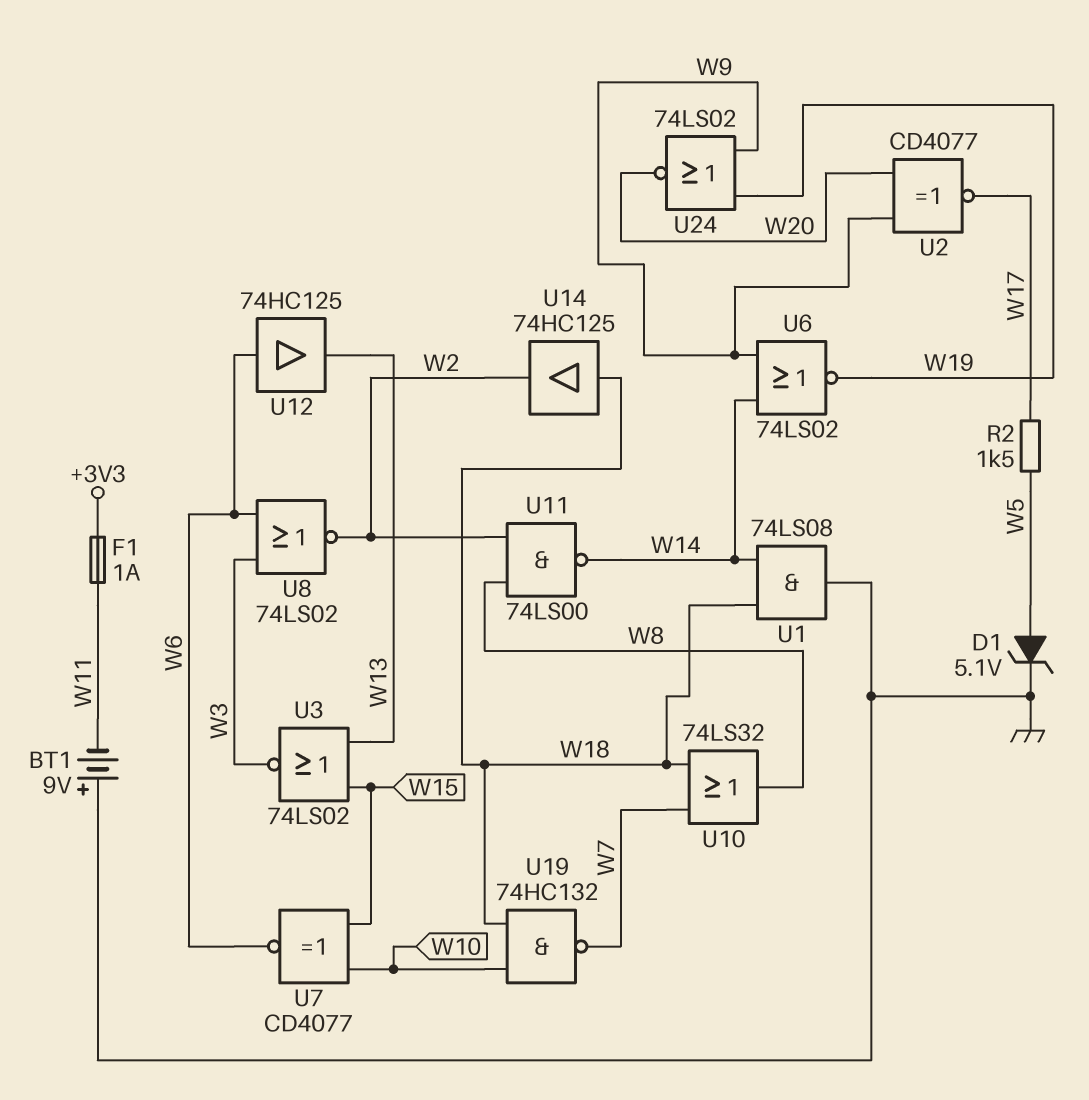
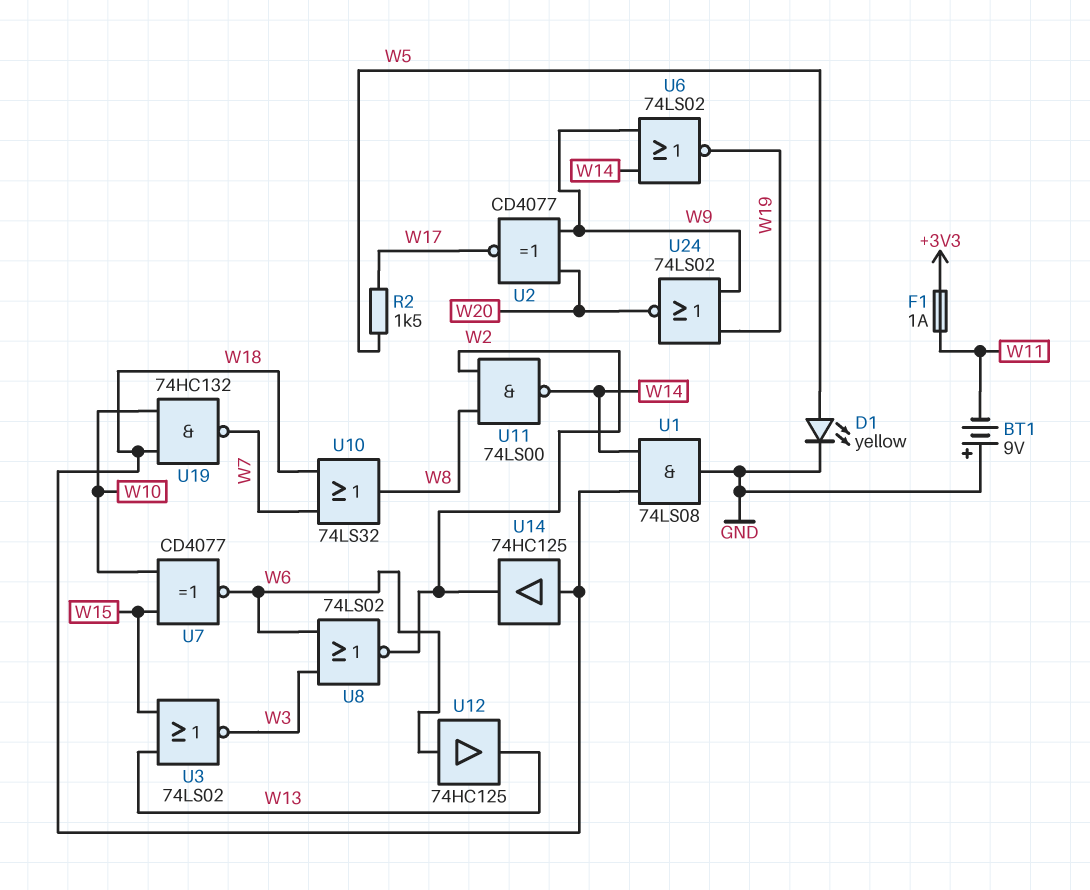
D1: zener 5.1V (A W5, K GND) -> LED yellow (A W5, K GND)

